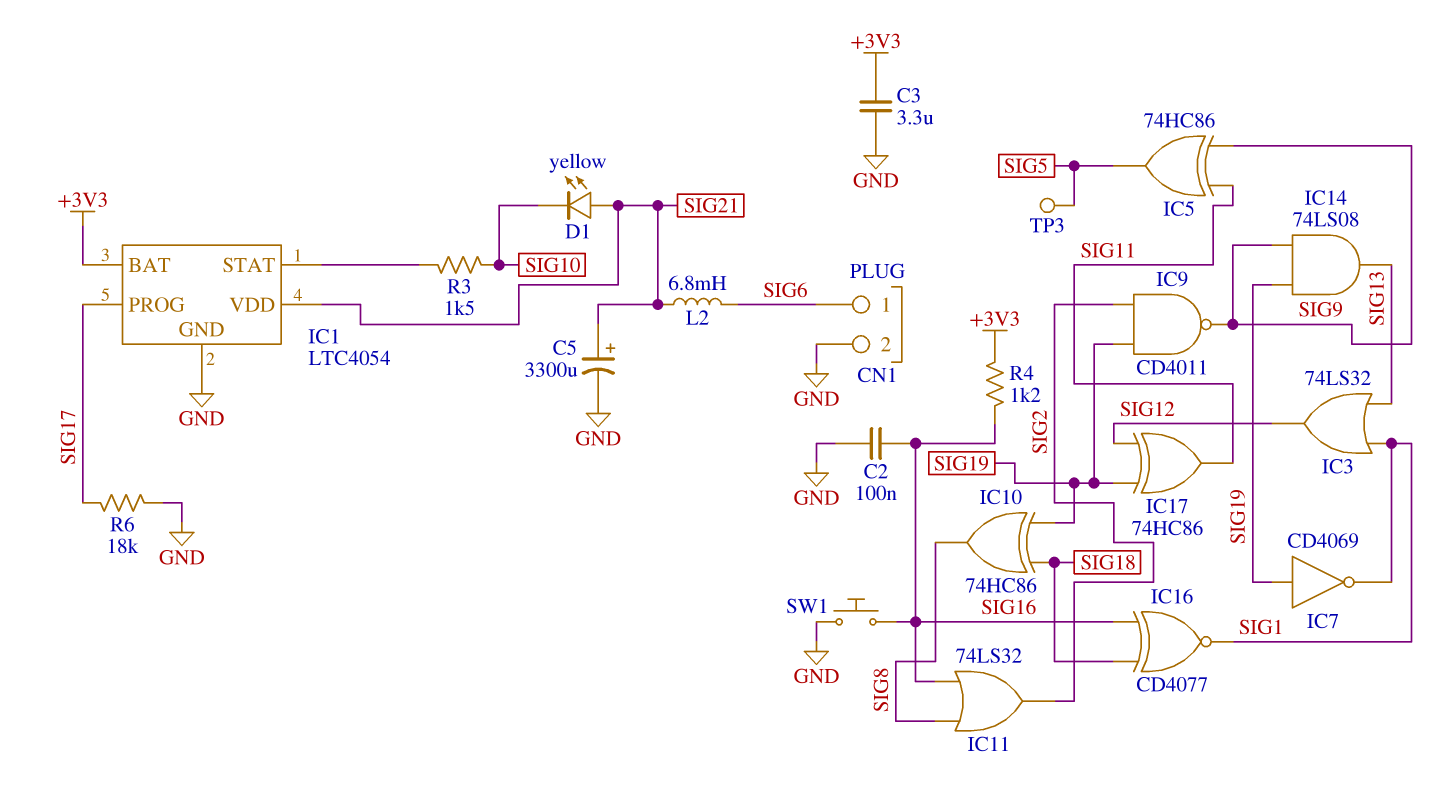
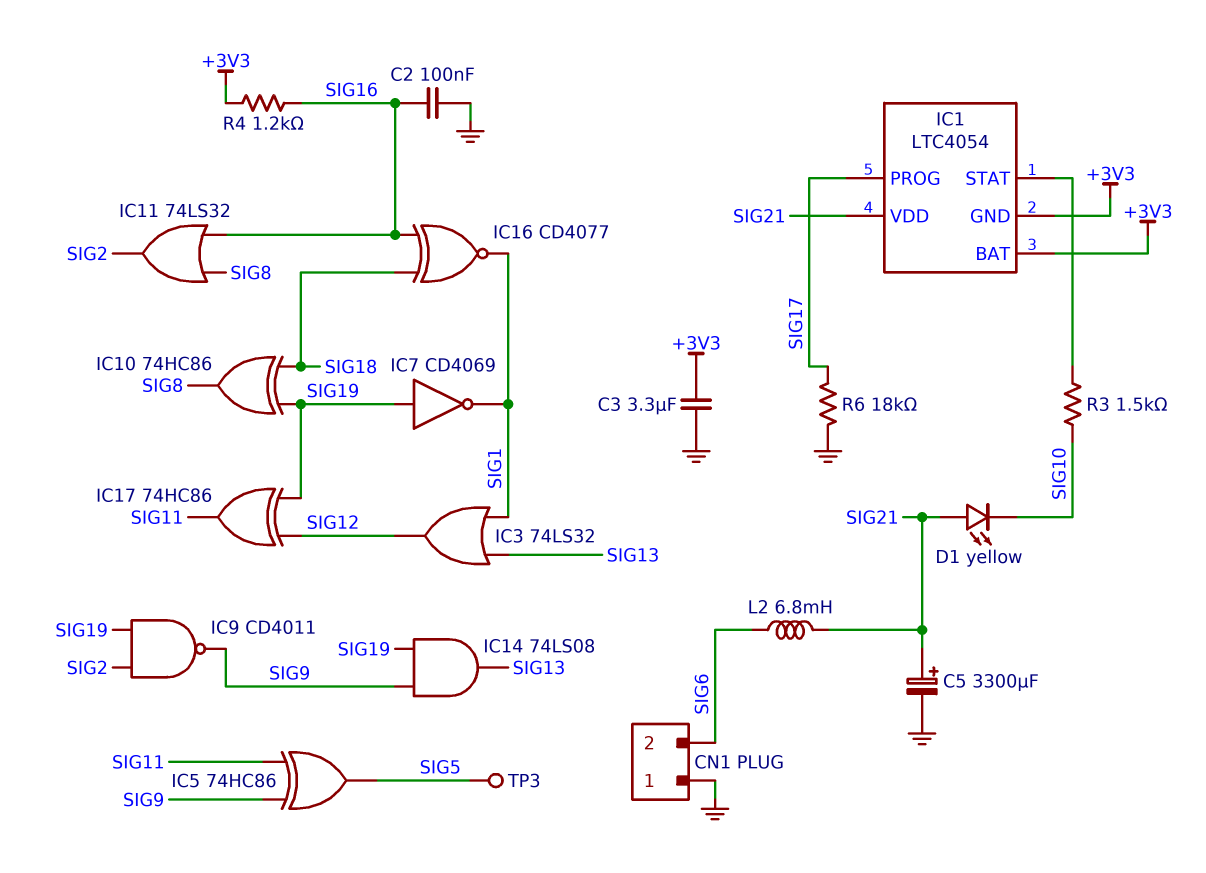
CN1 pin 1: SIG6 -> GND
CN1 pin 2: GND -> SIG6
IC1 pin GND: GND -> +3V3
SW1: button (GND, SIG16) -> none

